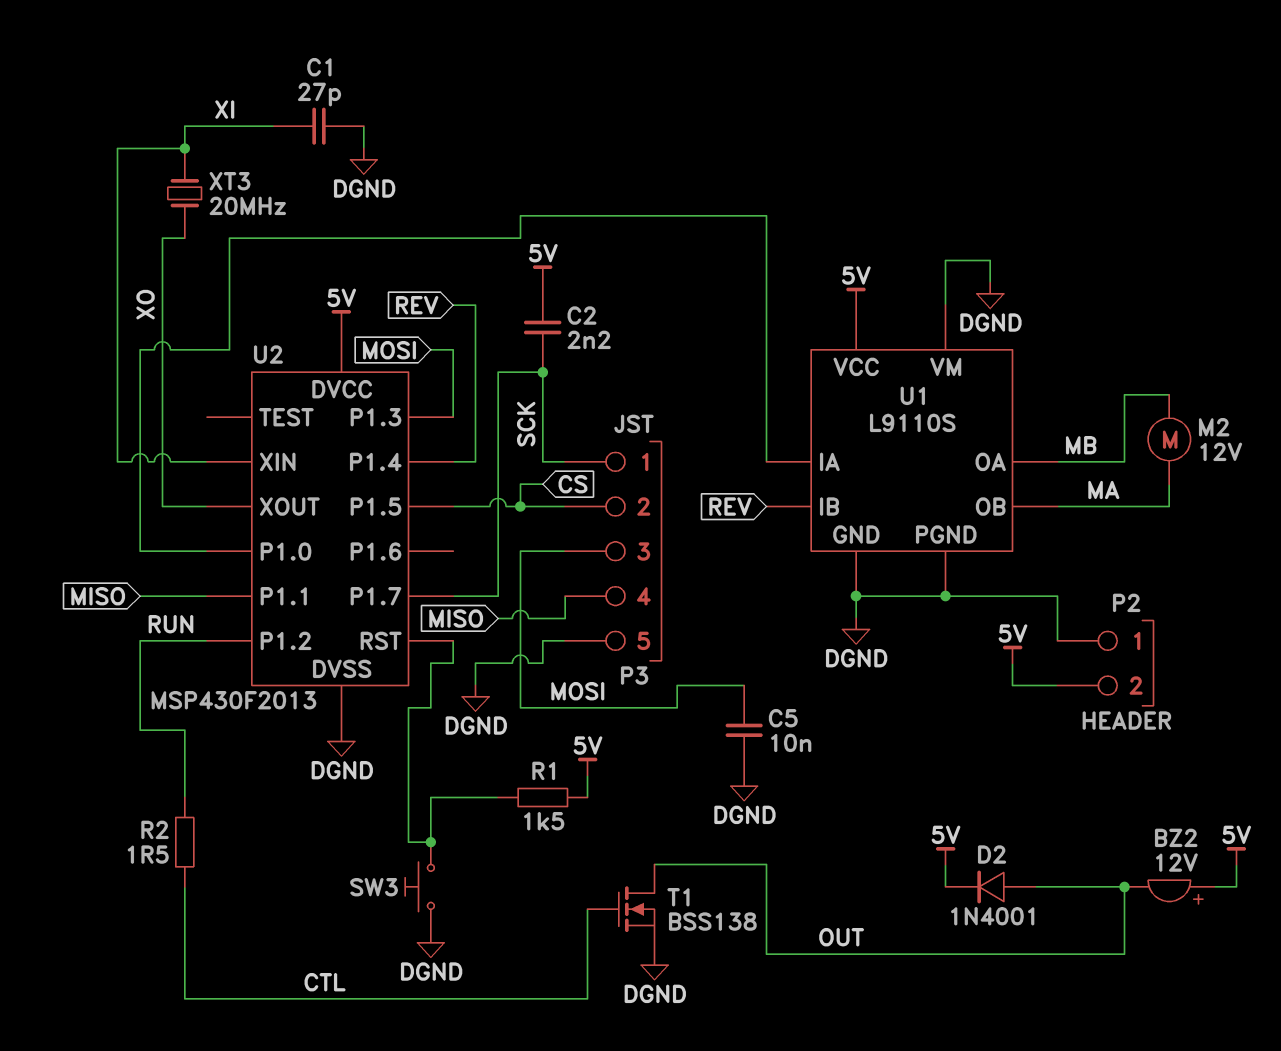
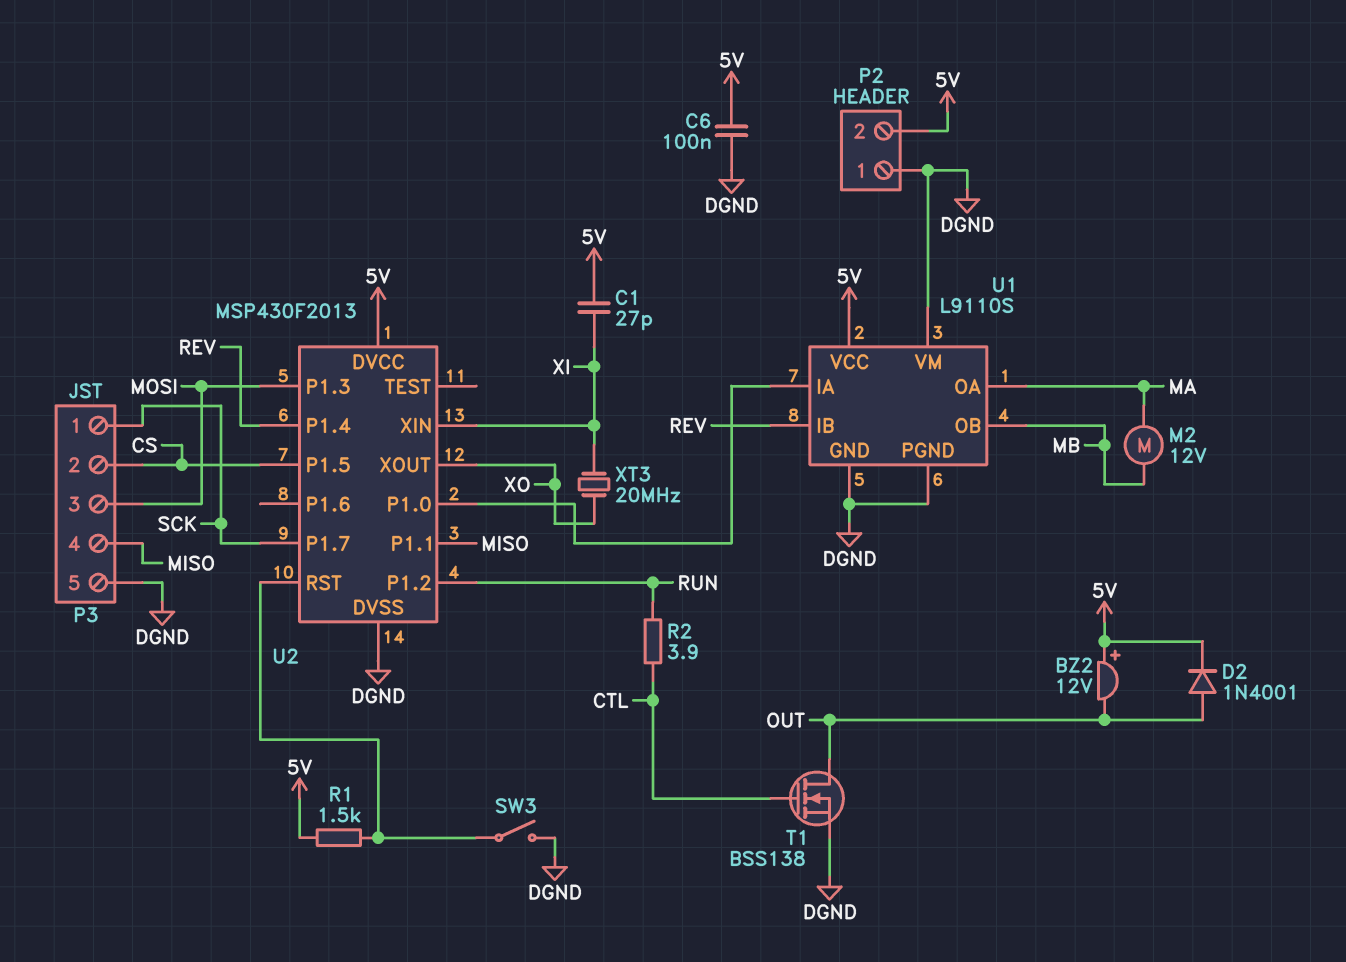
C1: 27pF (DGND, XI) -> 27pF (5V, XI)
C2: 2.2nF (5V, SCK) -> none
C5: 10nF (DGND, MOSI) -> none
C6: none -> 100nF (5V, DGND)
R2: 1.5 (CTL, RUN) -> 3.9 (CTL, RUN)
SW3: button (DGND, U2/RST) -> switch (DGND, U2/RST)
U1 pin OA: MB -> MA
U1 pin OB: MA -> MB

